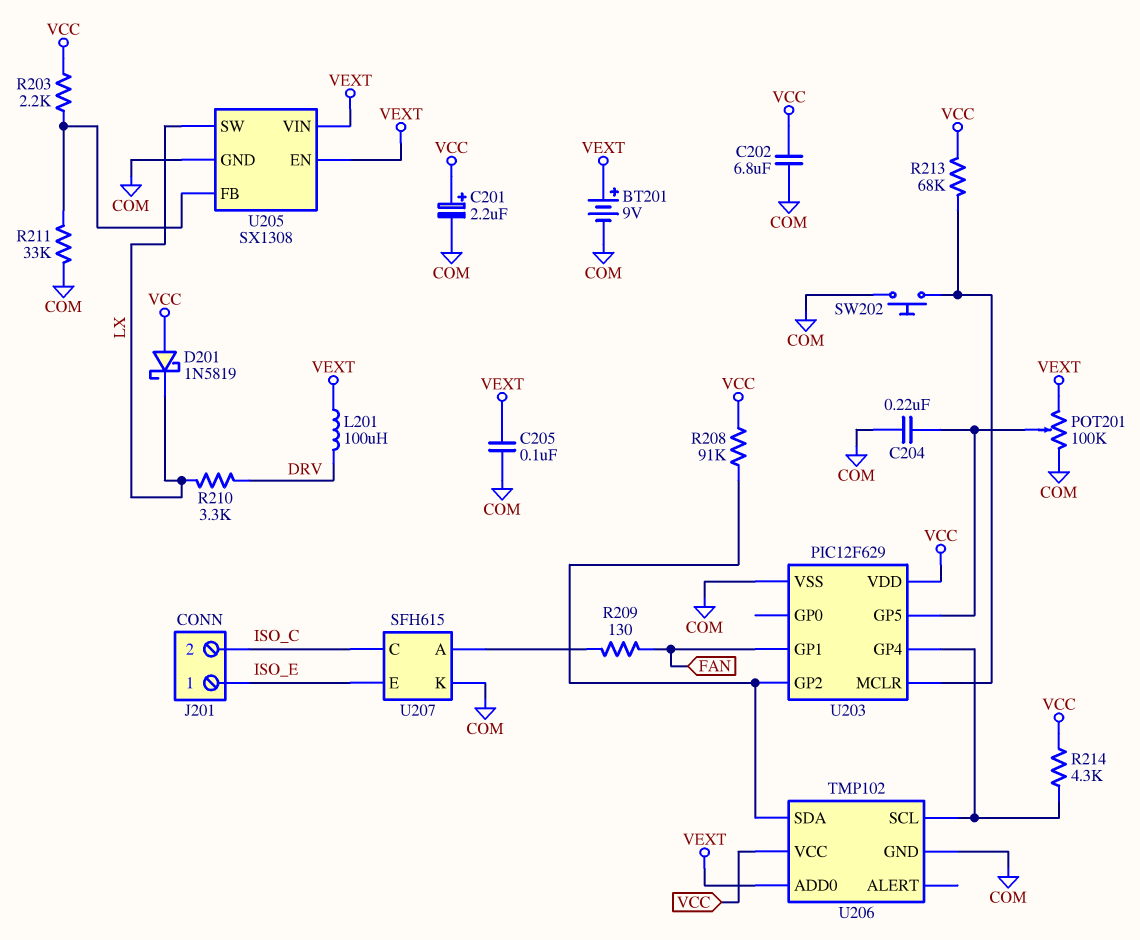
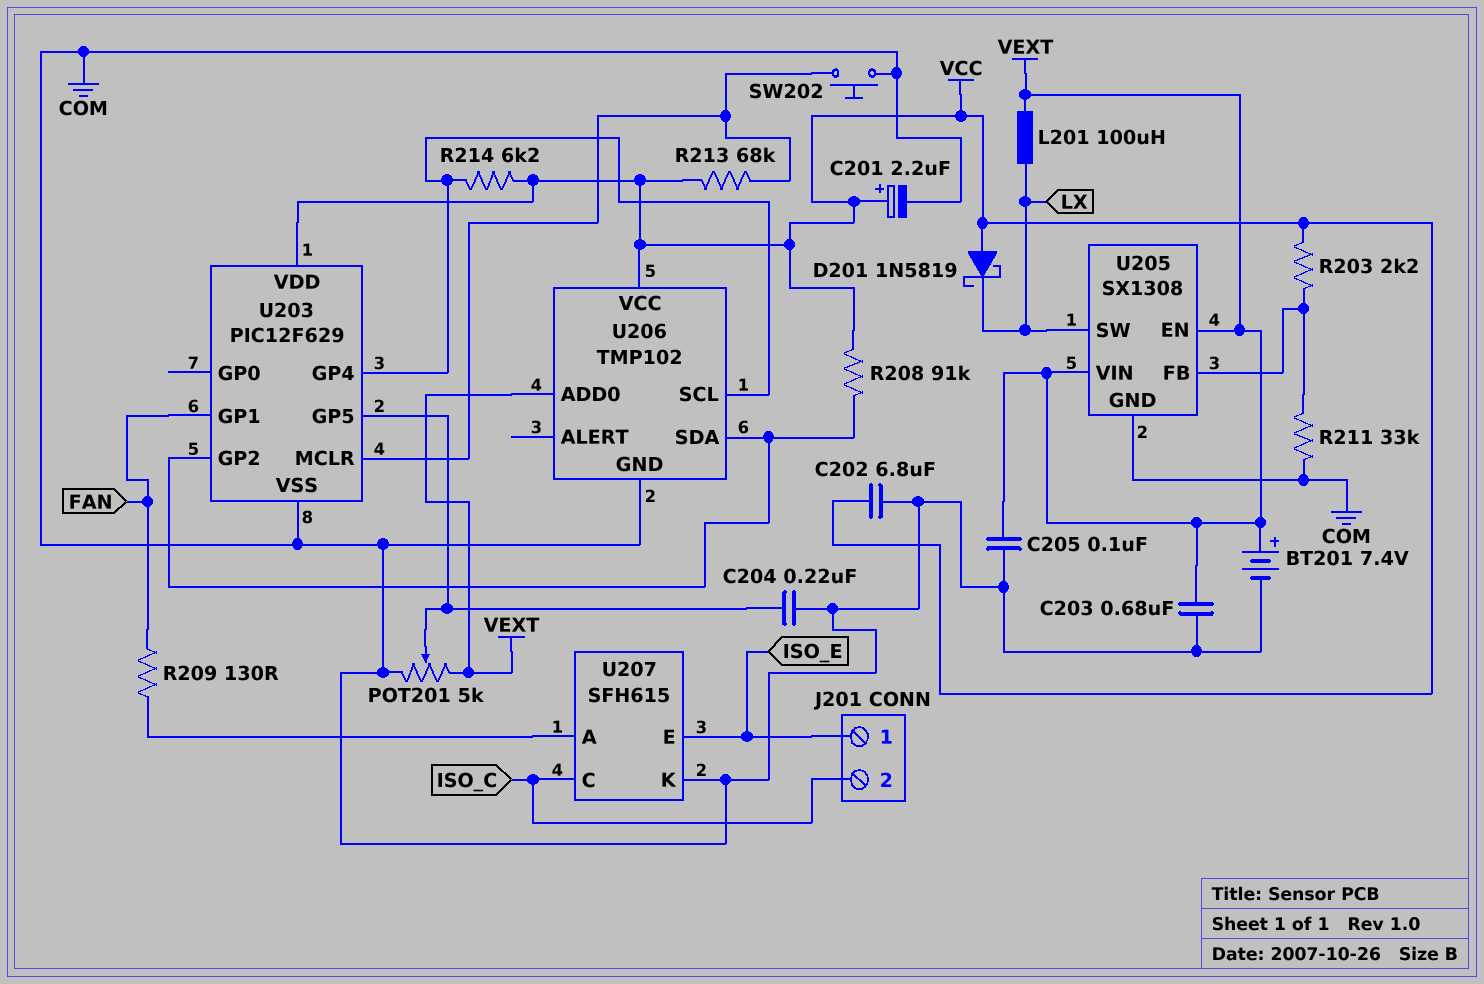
BT201: 9V (plus VEXT, minus COM) -> 7.4V (plus VEXT, minus COM)
C203: none -> 680nF (COM, VEXT)
L201: 100uH (DRV, VEXT) -> 100uH (LX, VEXT)
POT201: 100k (COM, VEXT, wiper U203/GP5) -> 5k (COM, VEXT, wiper U203/GP5)
R210: 3.3k (DRV, LX) -> none
R214: 4.3k (U203/GP4, VCC) -> 6.2k (U203/GP4, VCC)

